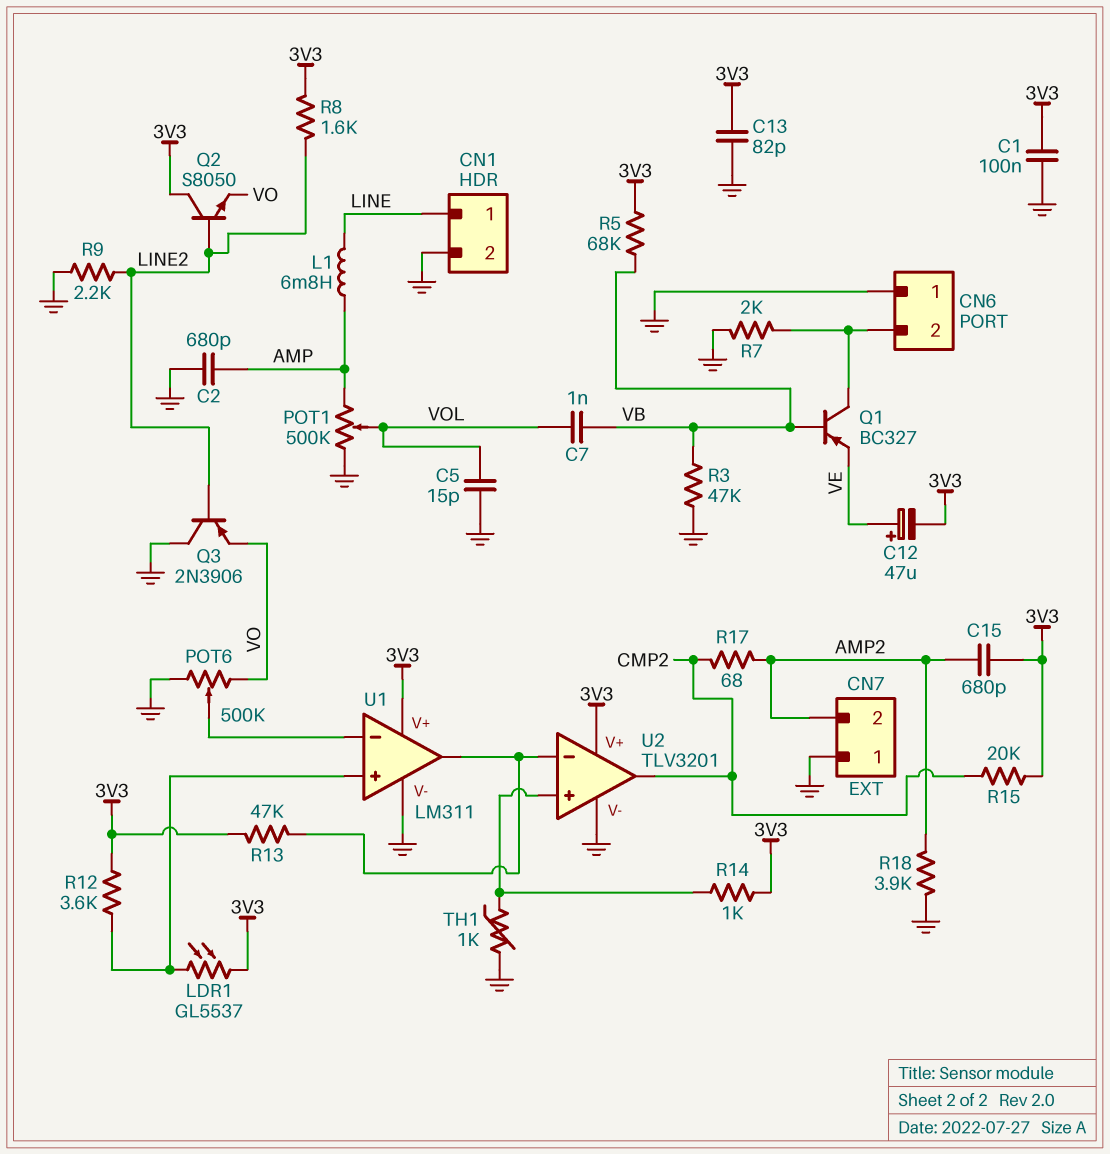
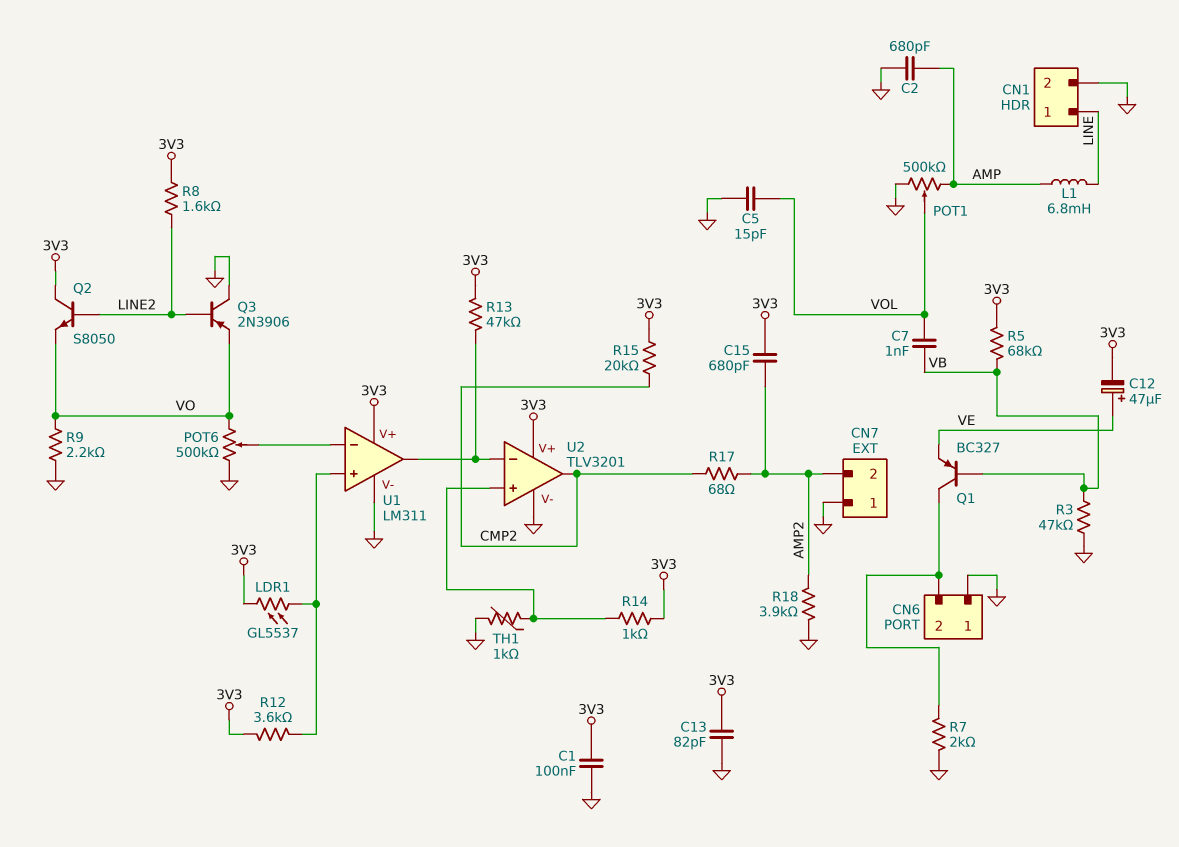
R9: 2.2k (GND, LINE2) -> 2.2k (GND, VO)

